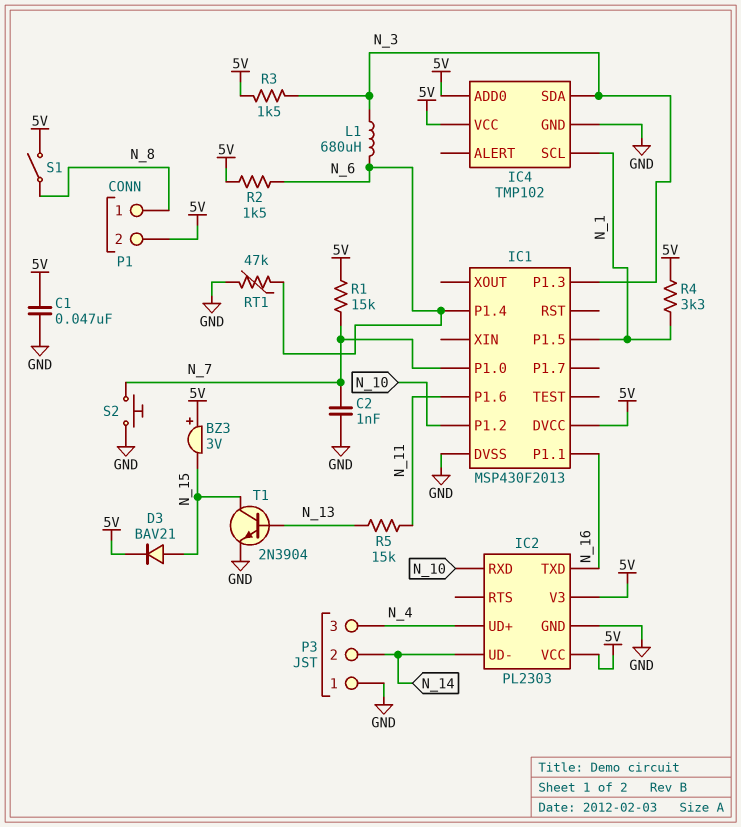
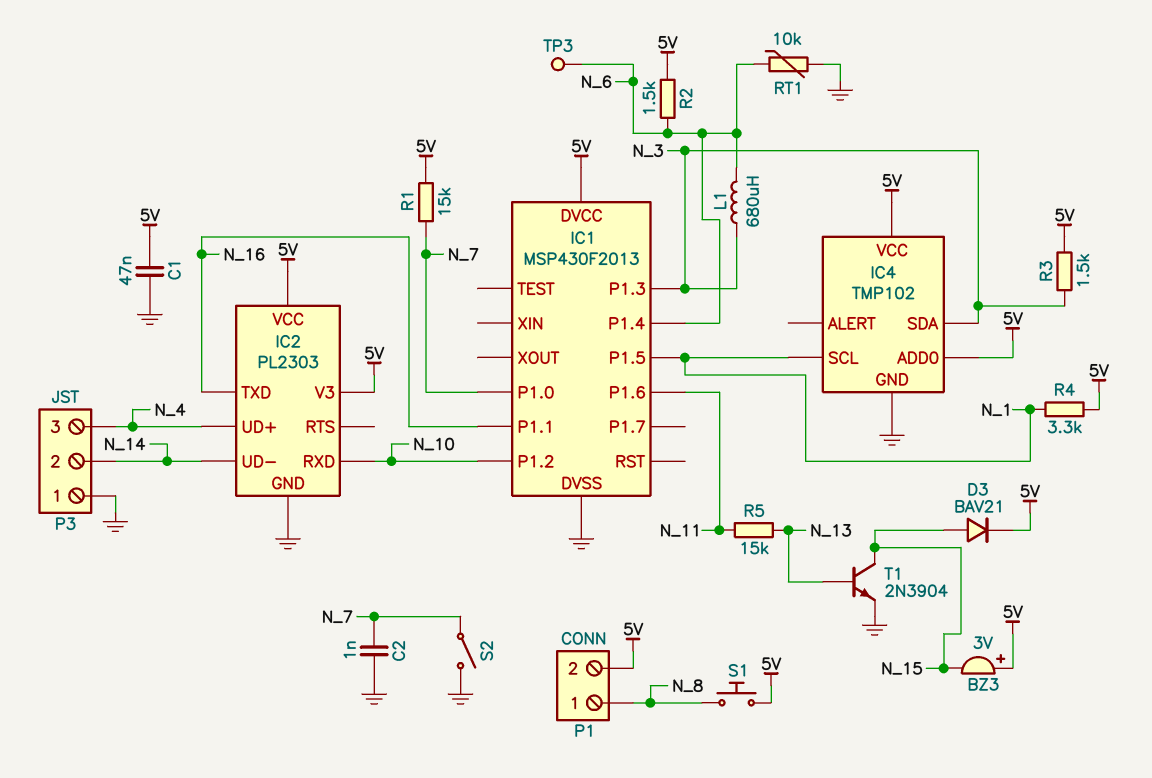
RT1: 47k (GND, N_6) -> 10k (GND, N_6)
S1: switch (5V, N_8) -> button (5V, N_8)
S2: button (GND, N_7) -> switch (GND, N_7)
TP3: none -> test point (N_6)

